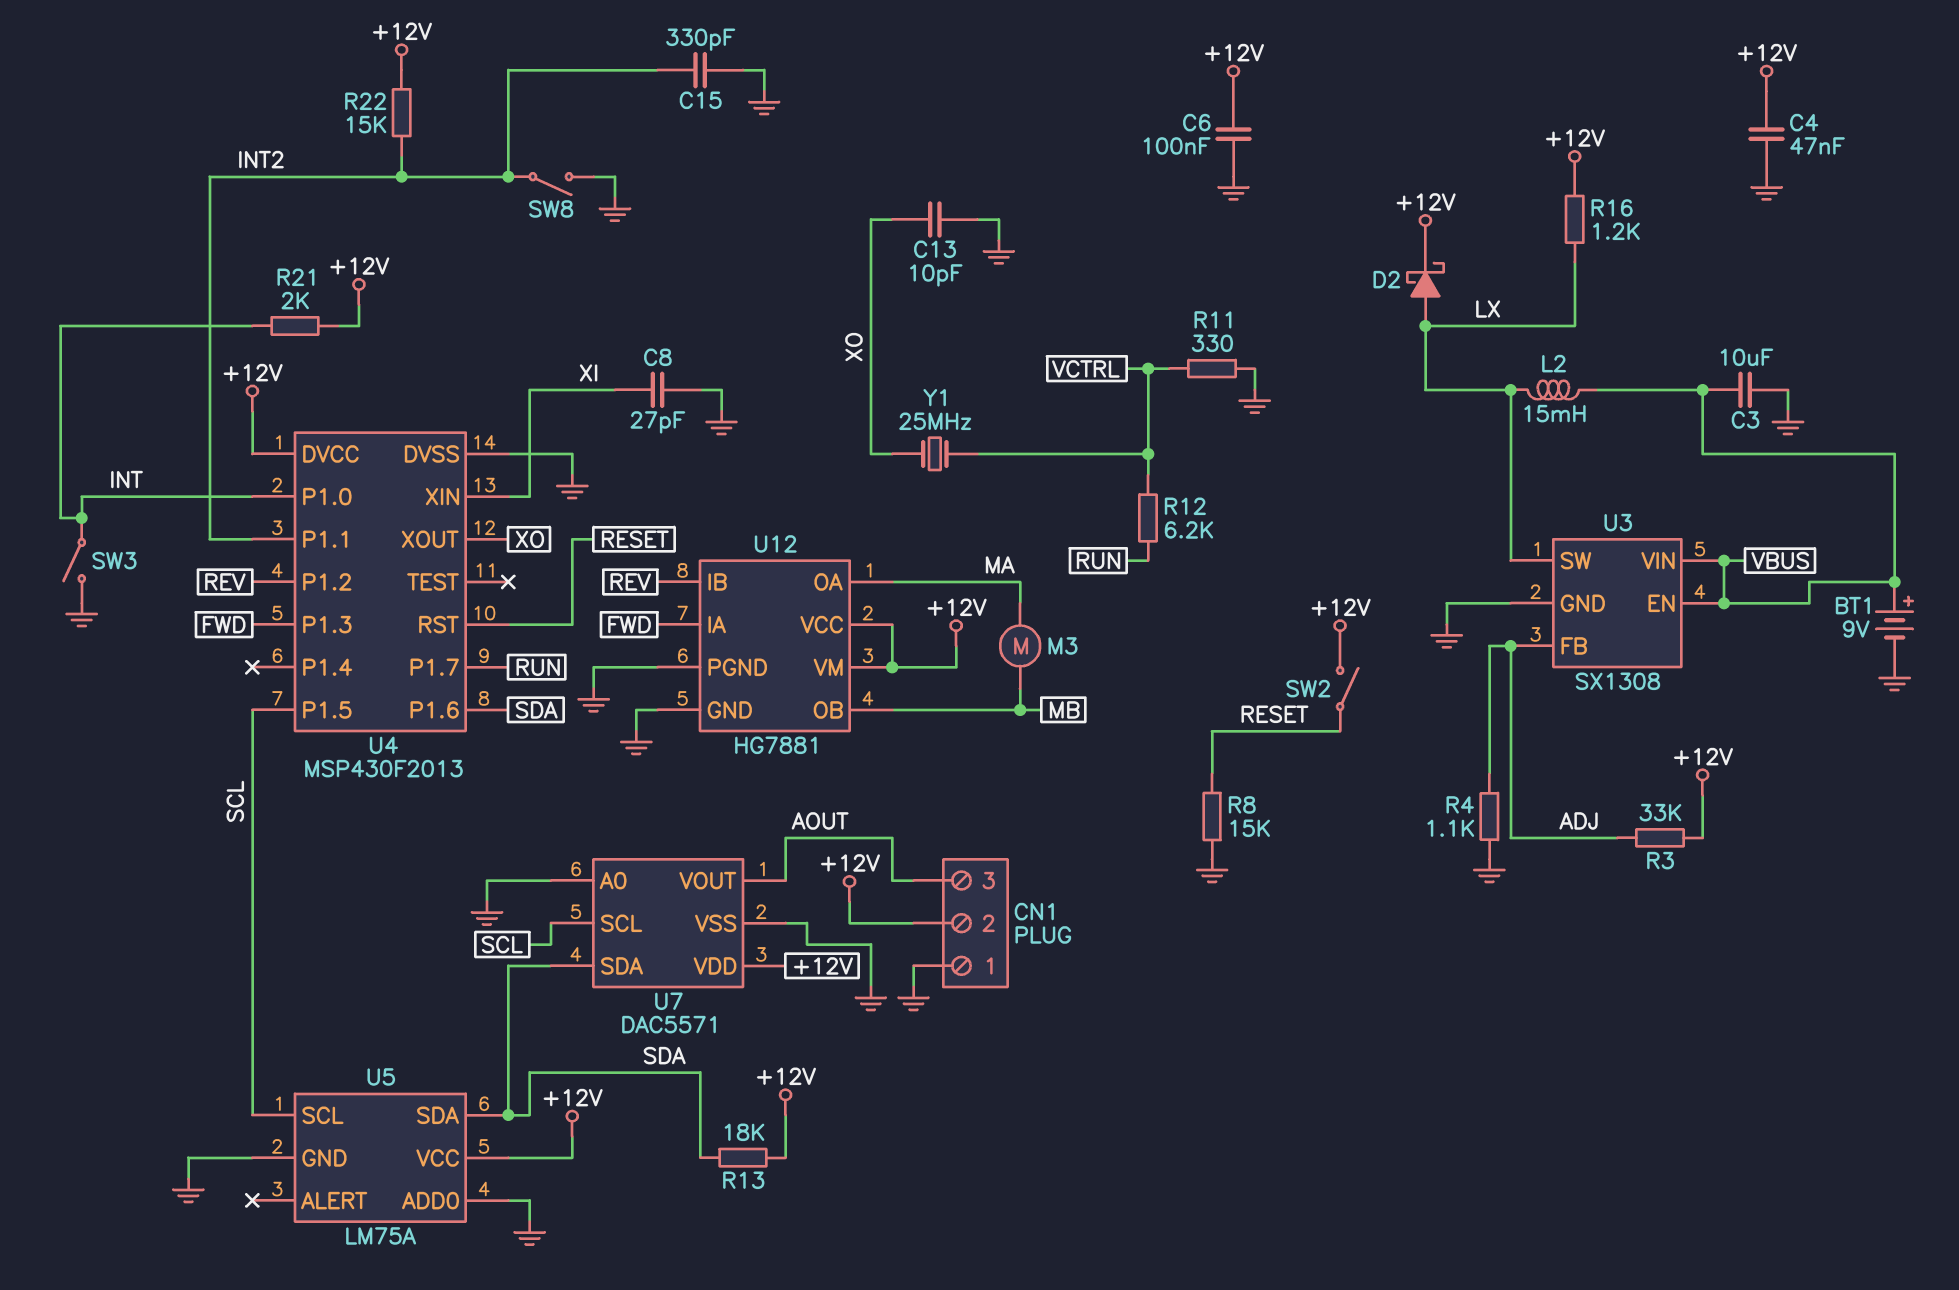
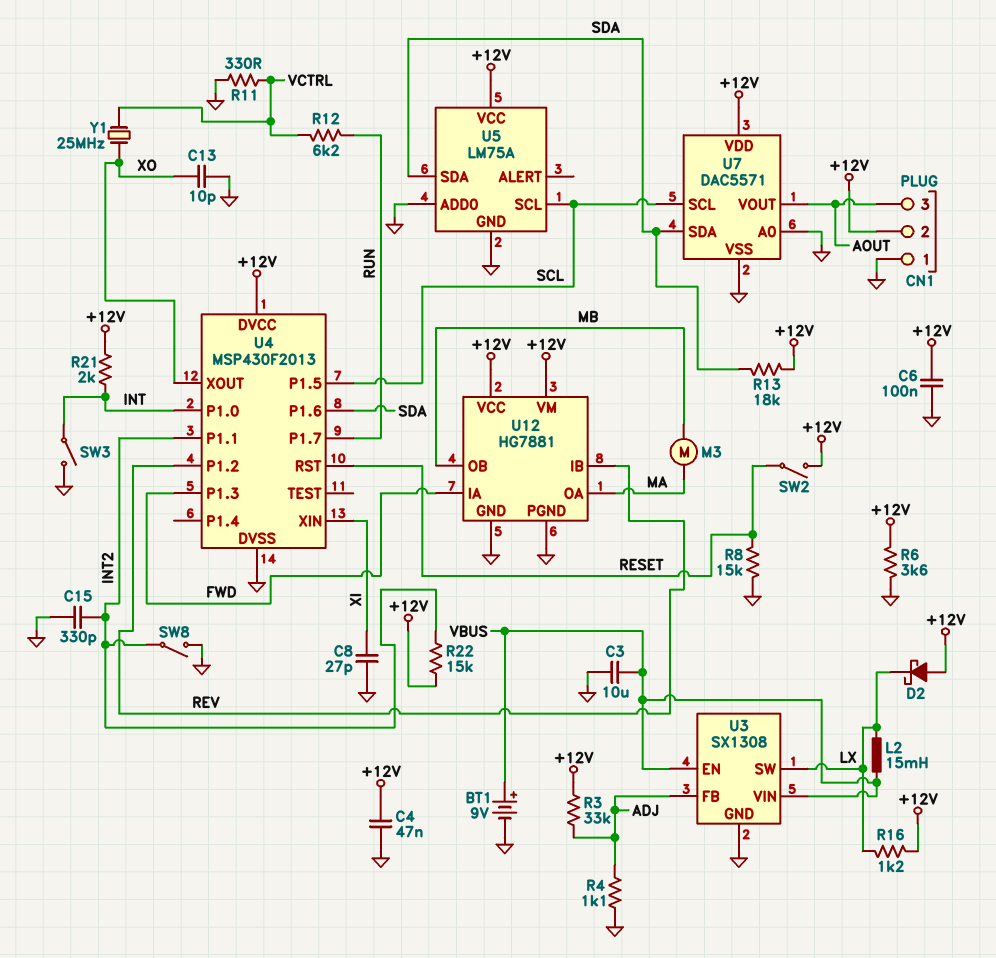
D2: schottky (A LX, K +12V) -> schottky (A +12V, K LX)
R6: none -> 3.6k (+12V, GND)

